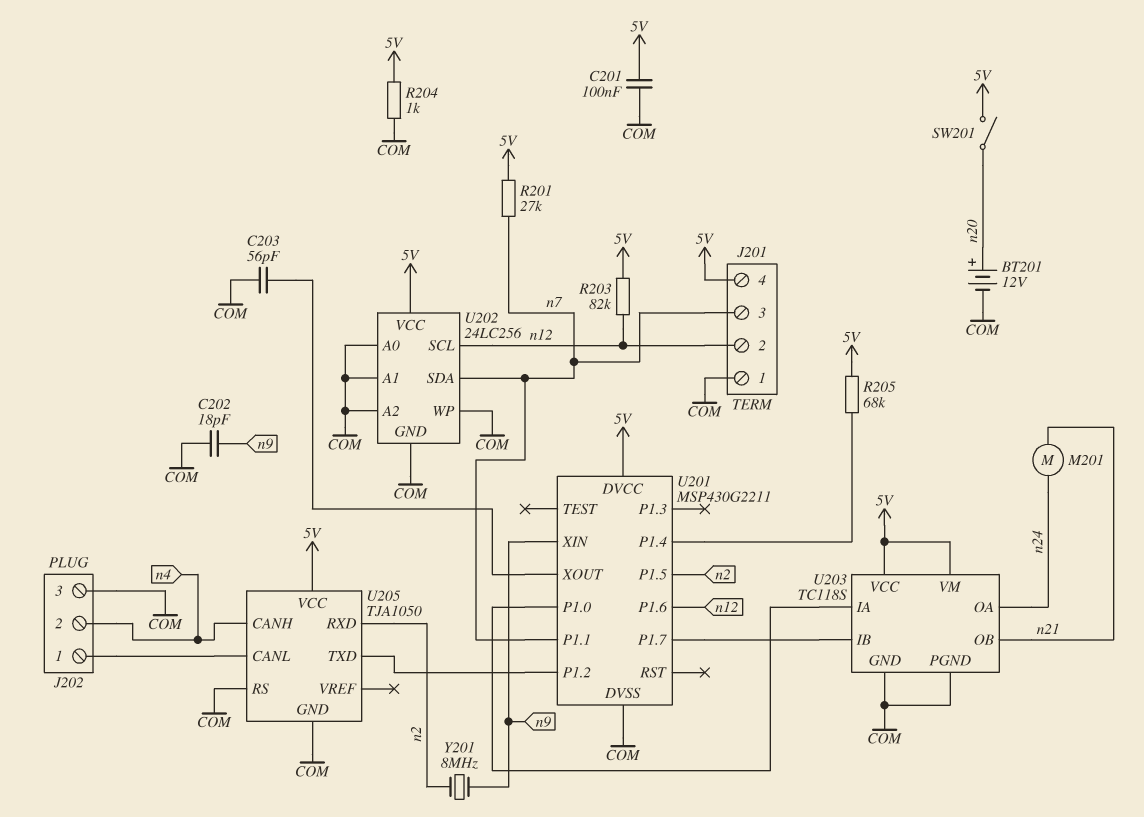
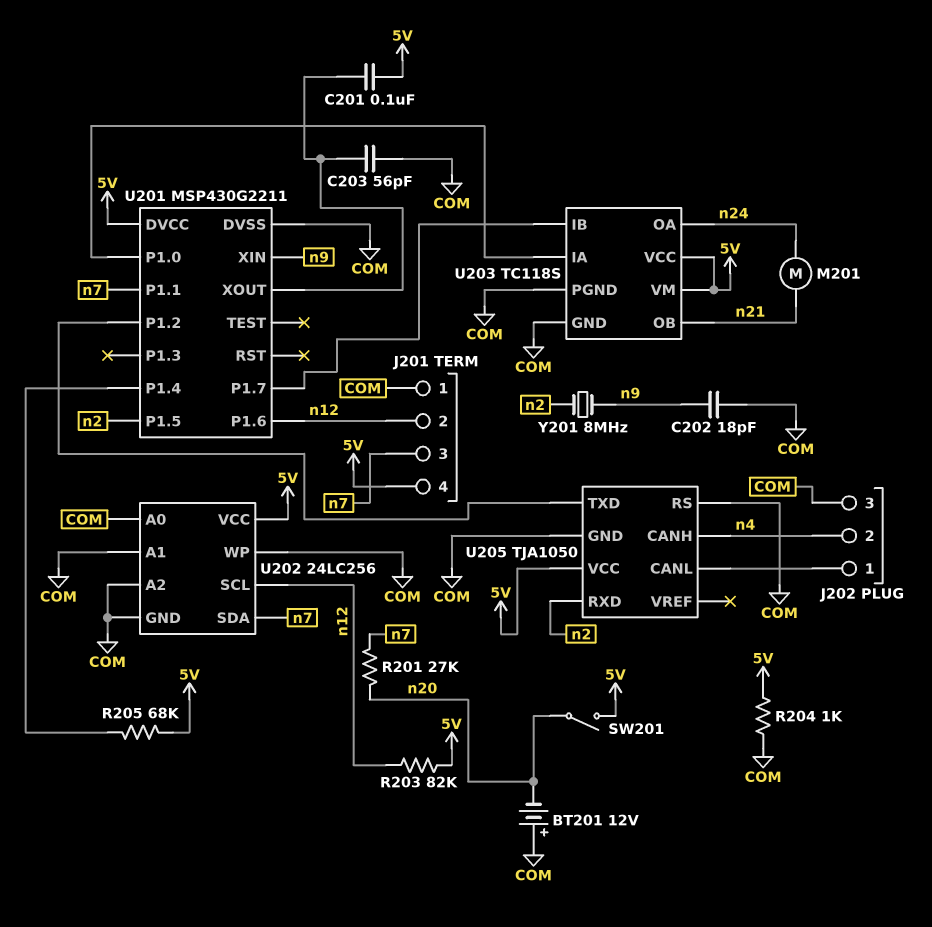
BT201: 12V (plus n20, minus COM) -> 12V (plus COM, minus n20)
C201: 100nF (5V, COM) -> 100nF (5V, U201/XOUT)
R201: 27k (5V, n7) -> 27k (n7, n20)

